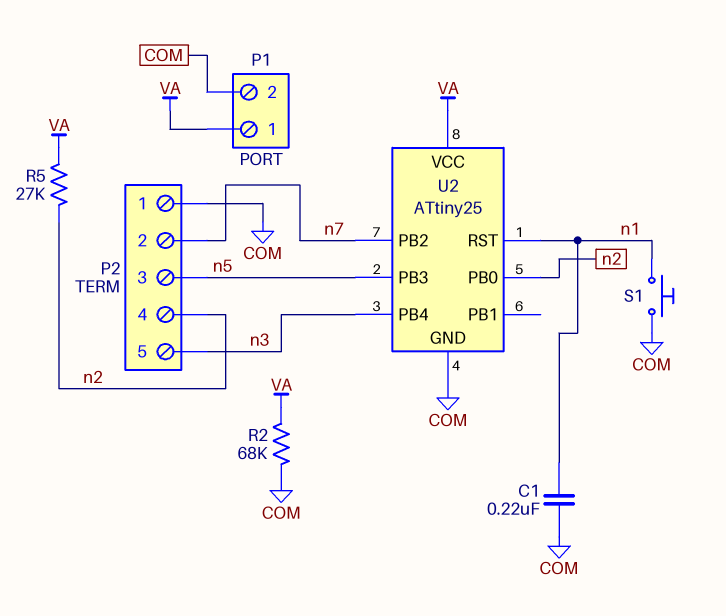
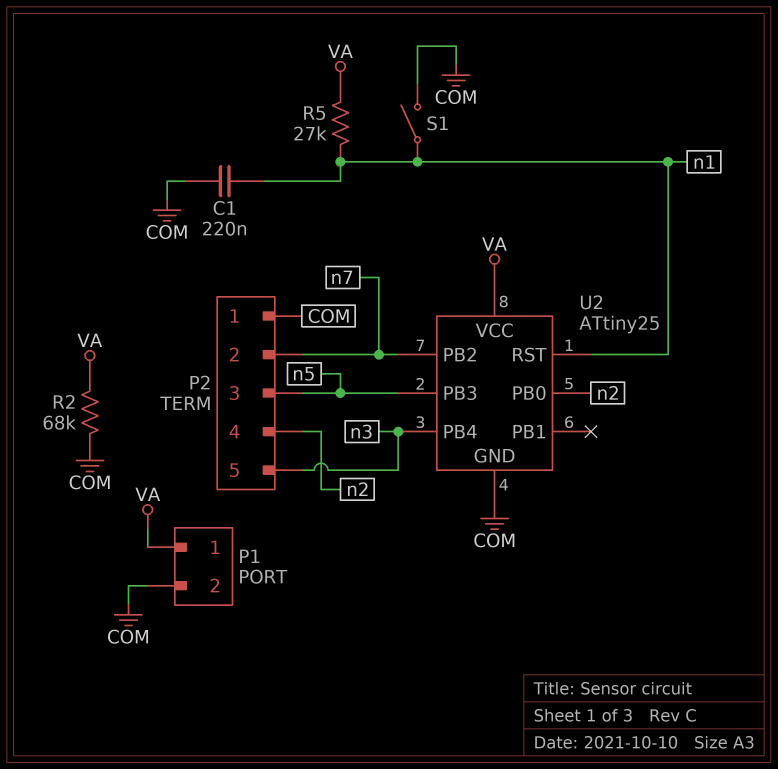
R5: 27k (VA, n2) -> 27k (VA, n1)
S1: button (COM, n1) -> switch (COM, n1)

